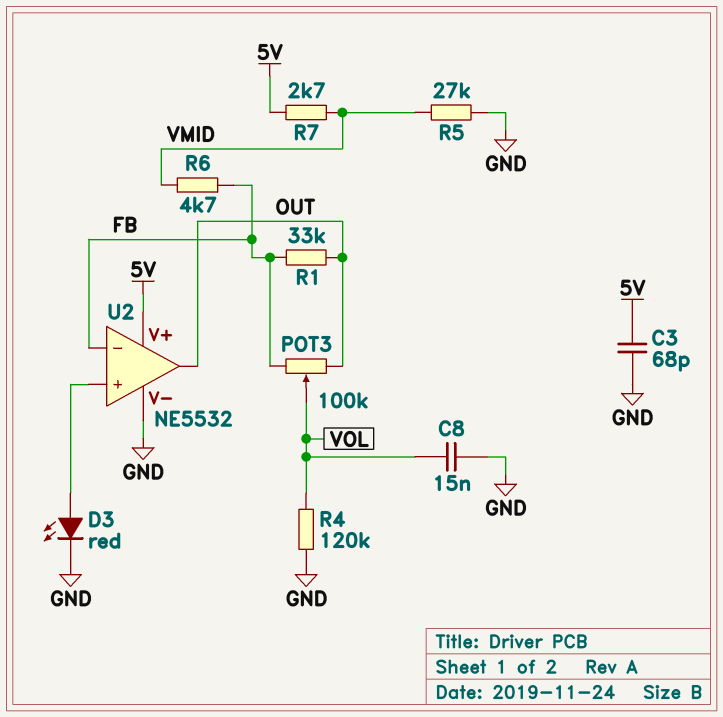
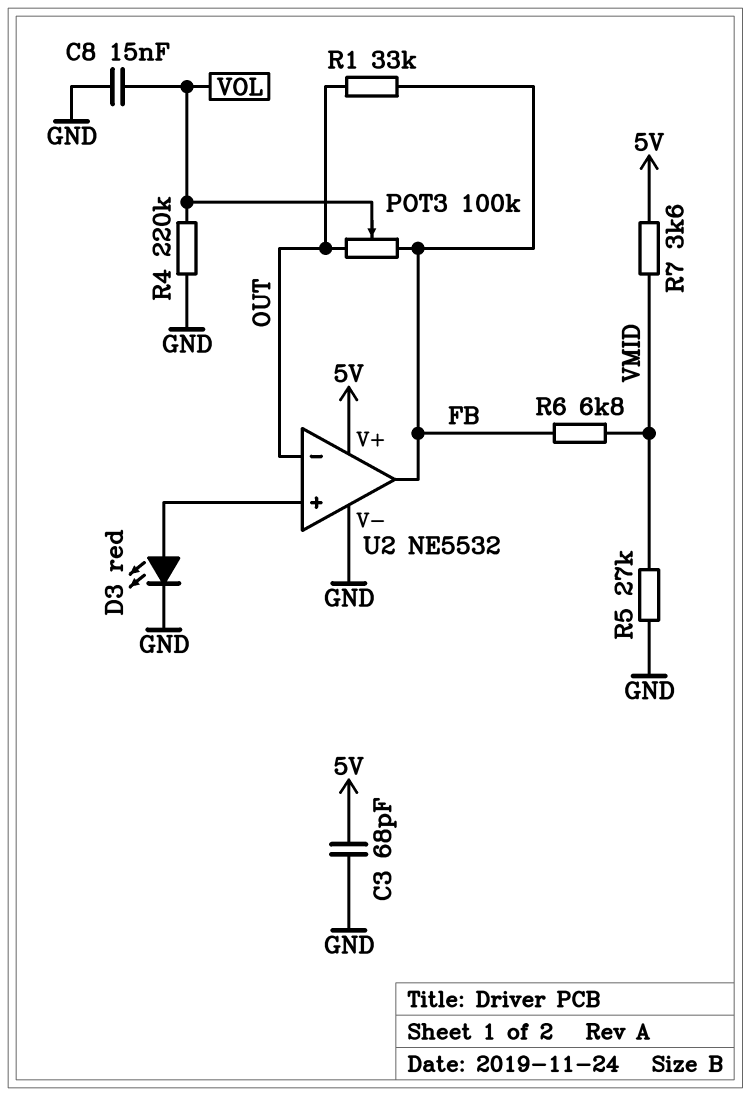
R4: 120k (GND, VOL) -> 220k (GND, VOL)
R6: 4.7k (FB, VMID) -> 6.8k (FB, VMID)
R7: 2.7k (5V, VMID) -> 3.6k (5V, VMID)
U2 pin in-: FB -> OUT
U2 pin out: OUT -> FB

